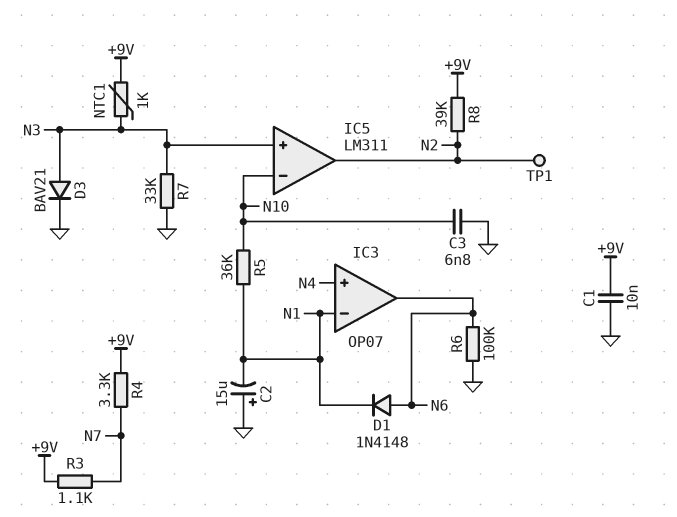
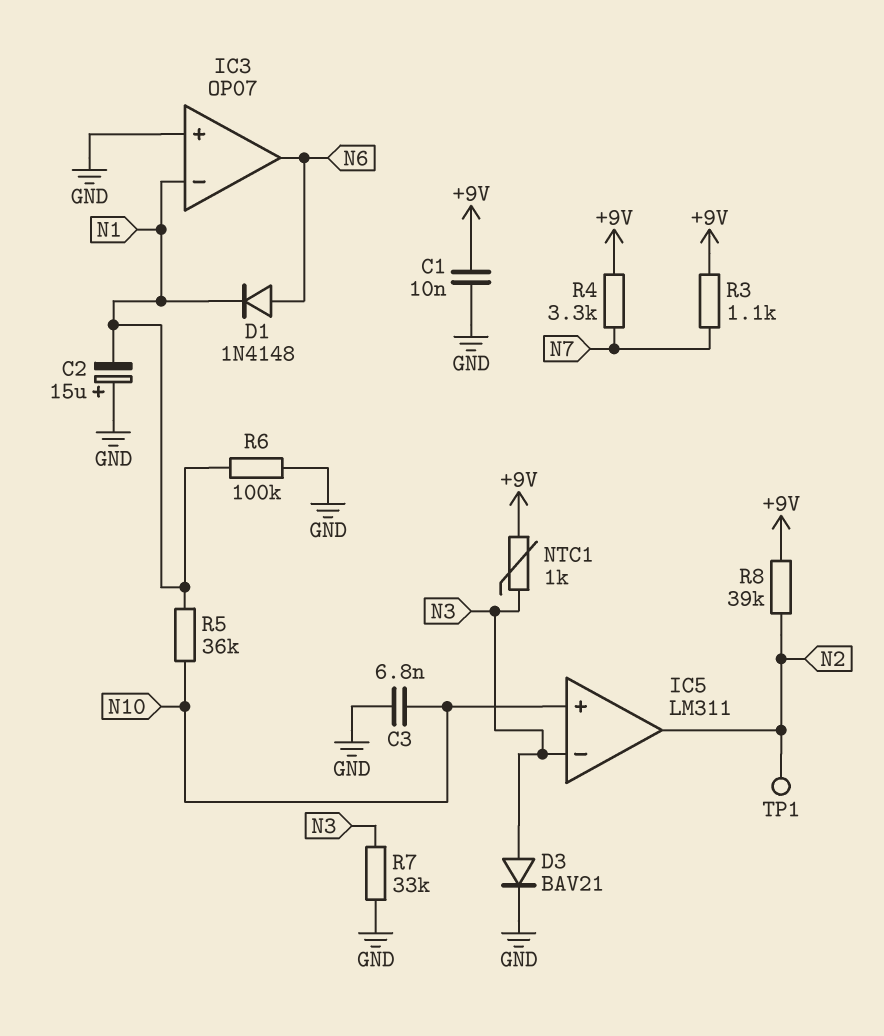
IC3 pin in+: N4 -> GND
IC5 pin in+: N3 -> N10
IC5 pin in-: N10 -> N3
R6: 100k (GND, N6) -> 100k (GND, N1)

